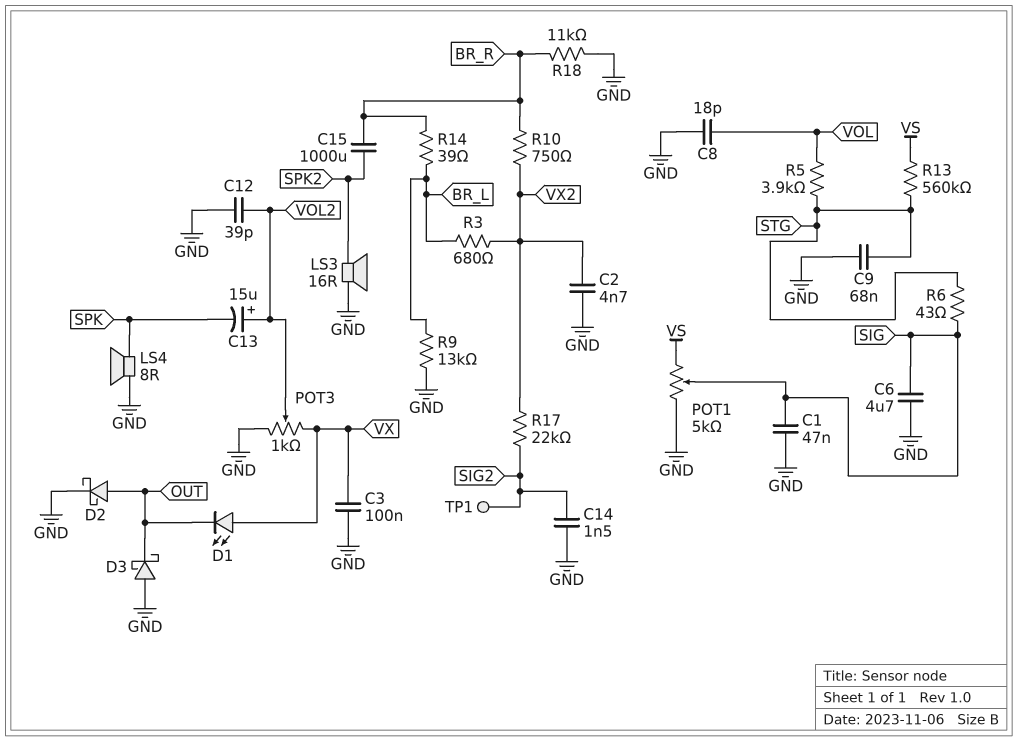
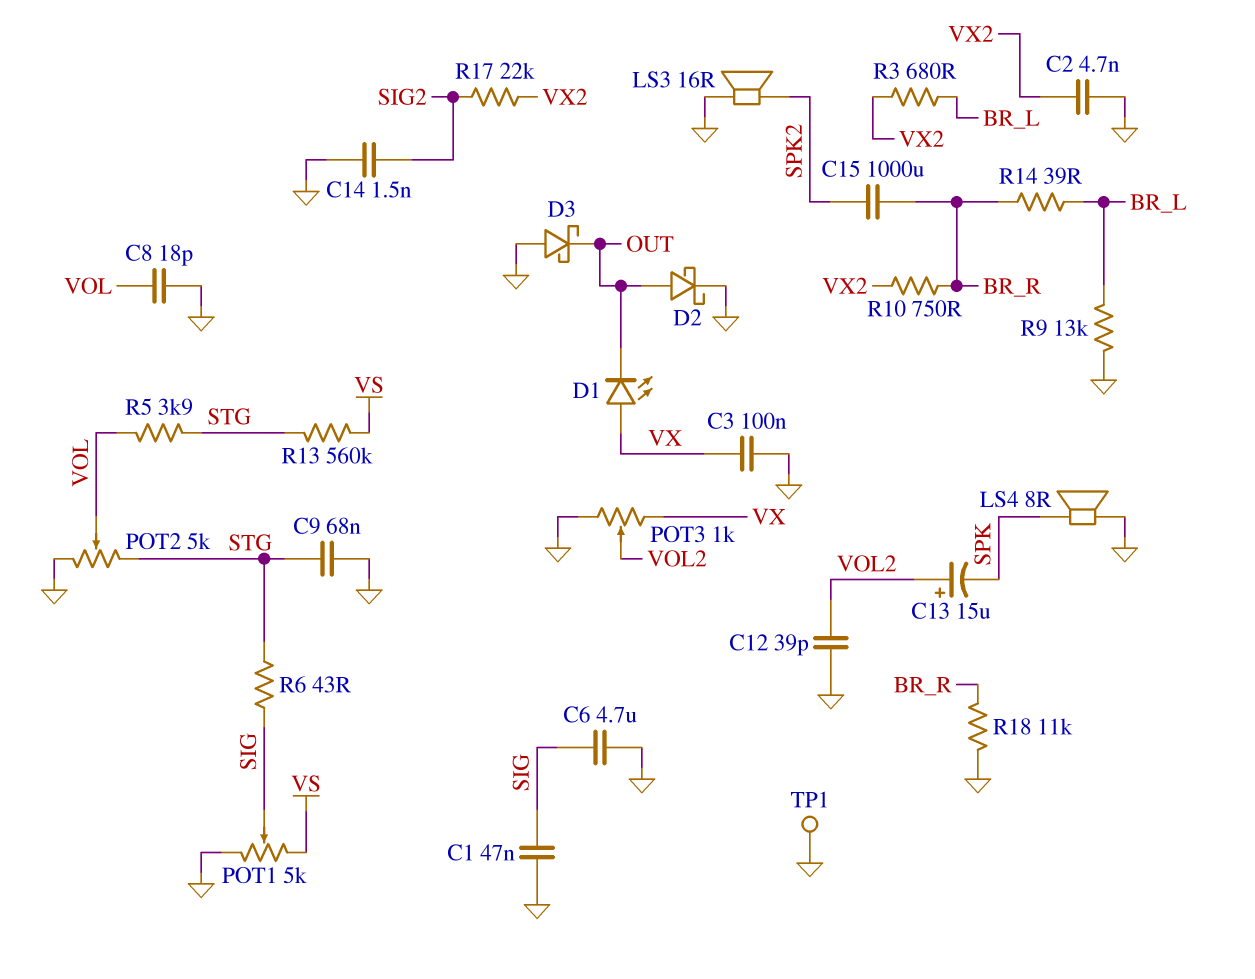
POT2: none -> 5k (GND, STG, wiper VOL)
TP1: test point (SIG2) -> test point (GND)

